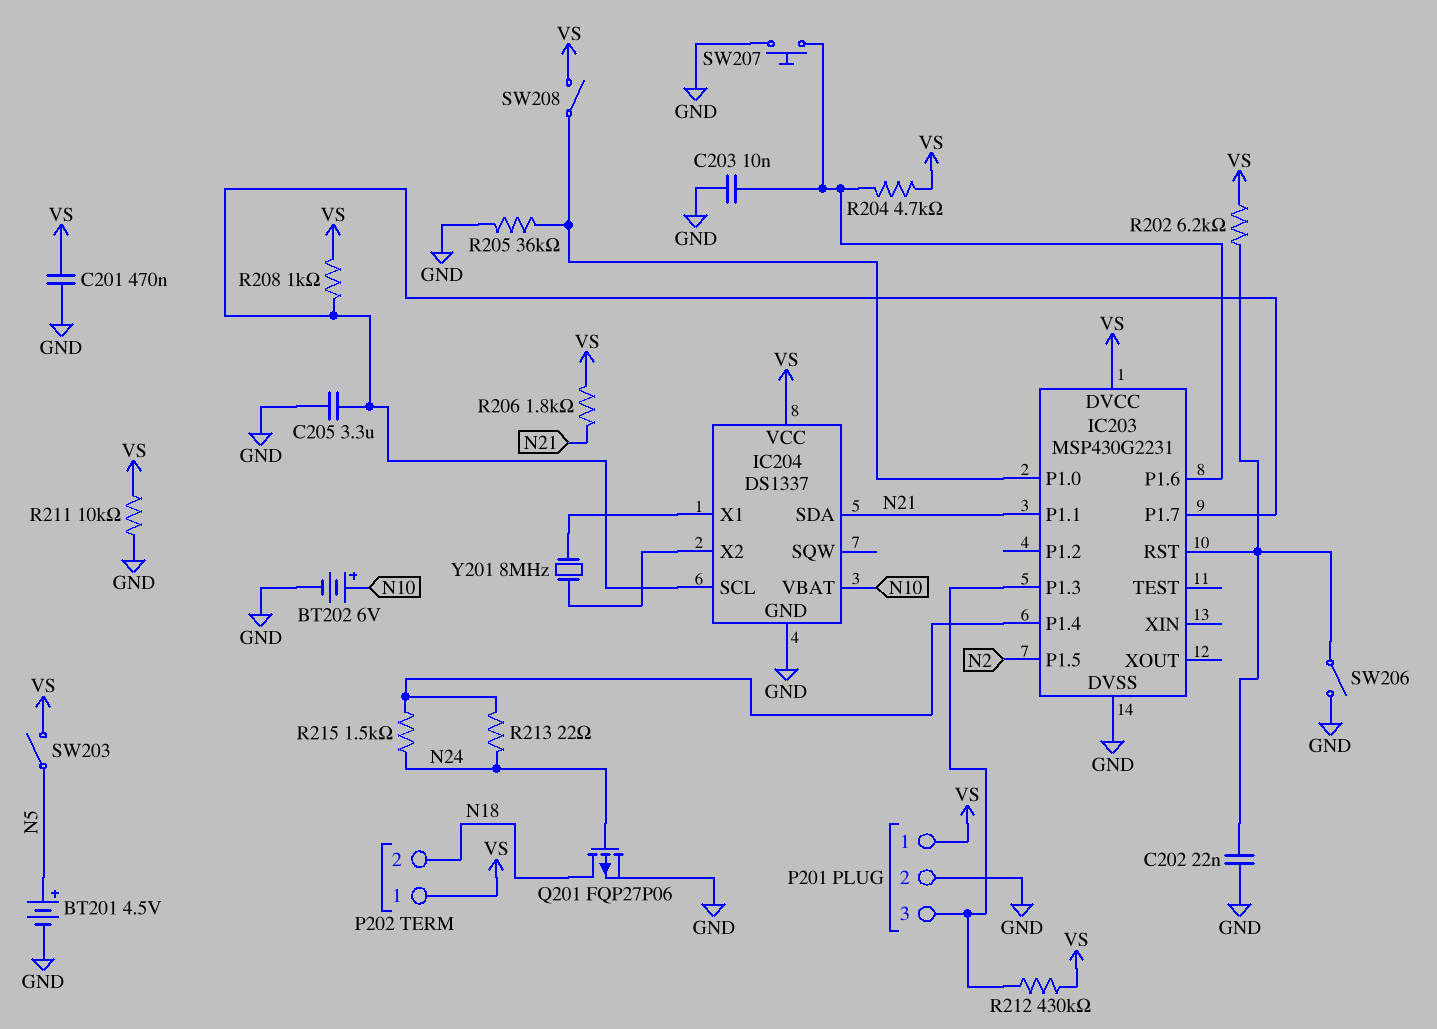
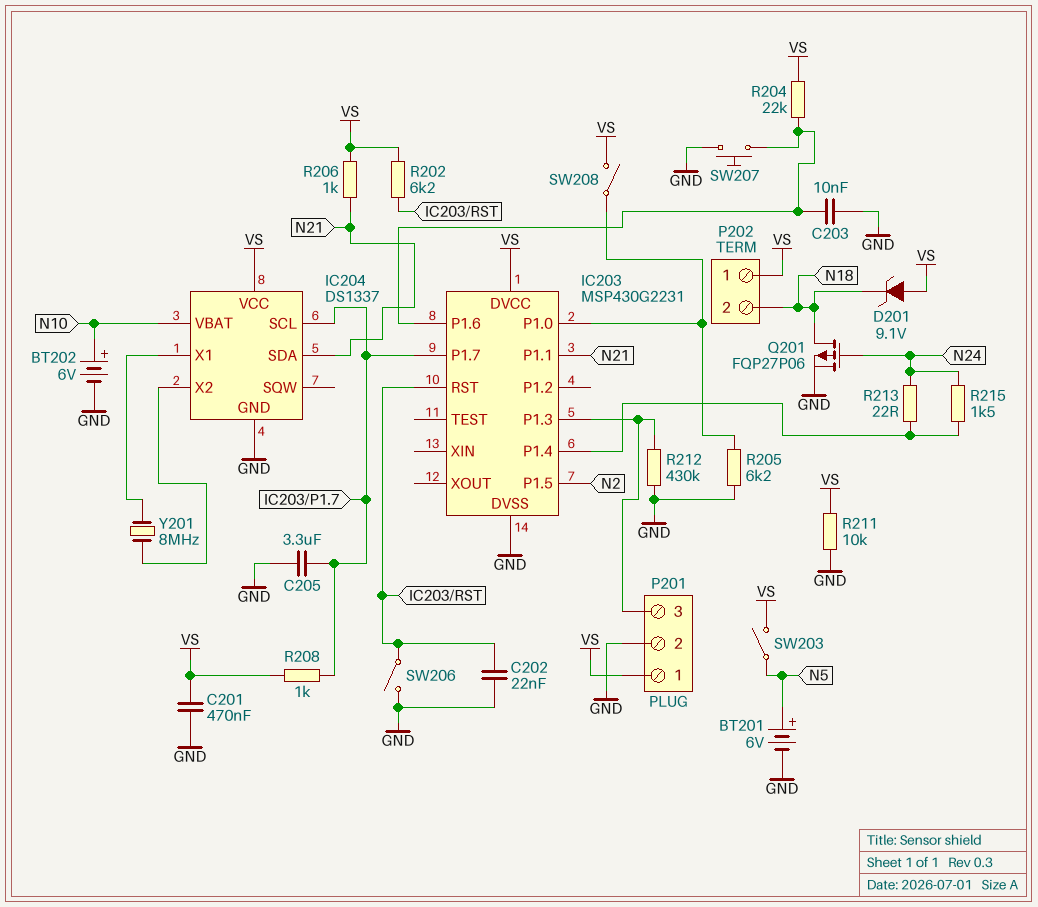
BT201: 4.5V (plus N5, minus GND) -> 6V (plus N5, minus GND)
D201: none -> zener 9.1V (A VS, K N18)
R204: 4.7k (IC203/P1.6, VS) -> 22k (IC203/P1.6, VS)
R205: 36k (GND, IC203/P1.0) -> 6.2k (GND, IC203/P1.0)
R206: 1.8k (N21, VS) -> 1k (N21, VS)
R212: 430k (IC203/P1.3, VS) -> 430k (GND, IC203/P1.3)

